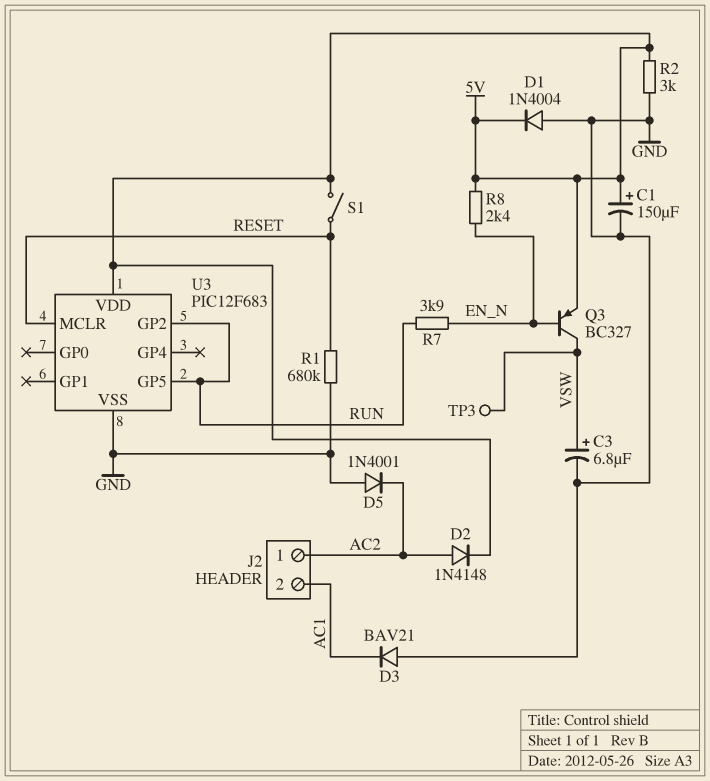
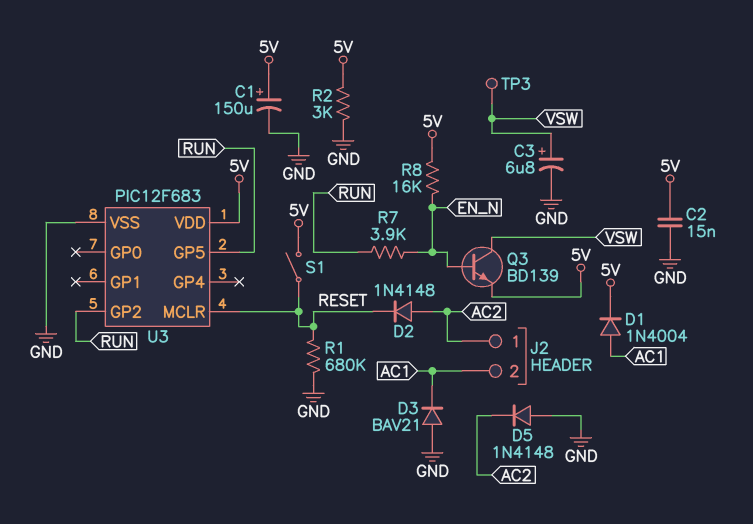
C2: none -> 15nF (5V, GND)
D1: diode 1N4004 (A GND, K 5V) -> diode 1N4004 (A AC1, K 5V)
D2: diode 1N4148 (A AC2, K 5V) -> diode 1N4148 (A AC2, K RESET)
D5: diode 1N4001 (A GND, K AC2) -> diode 1N4148 (A GND, K AC2)
Q3: PNP BC327 (B EN_N, C VSW, E 5V) -> NPN BD139 (B EN_N, C VSW, E 5V)
R8: 2.4k (5V, EN_N) -> 16k (5V, EN_N)

